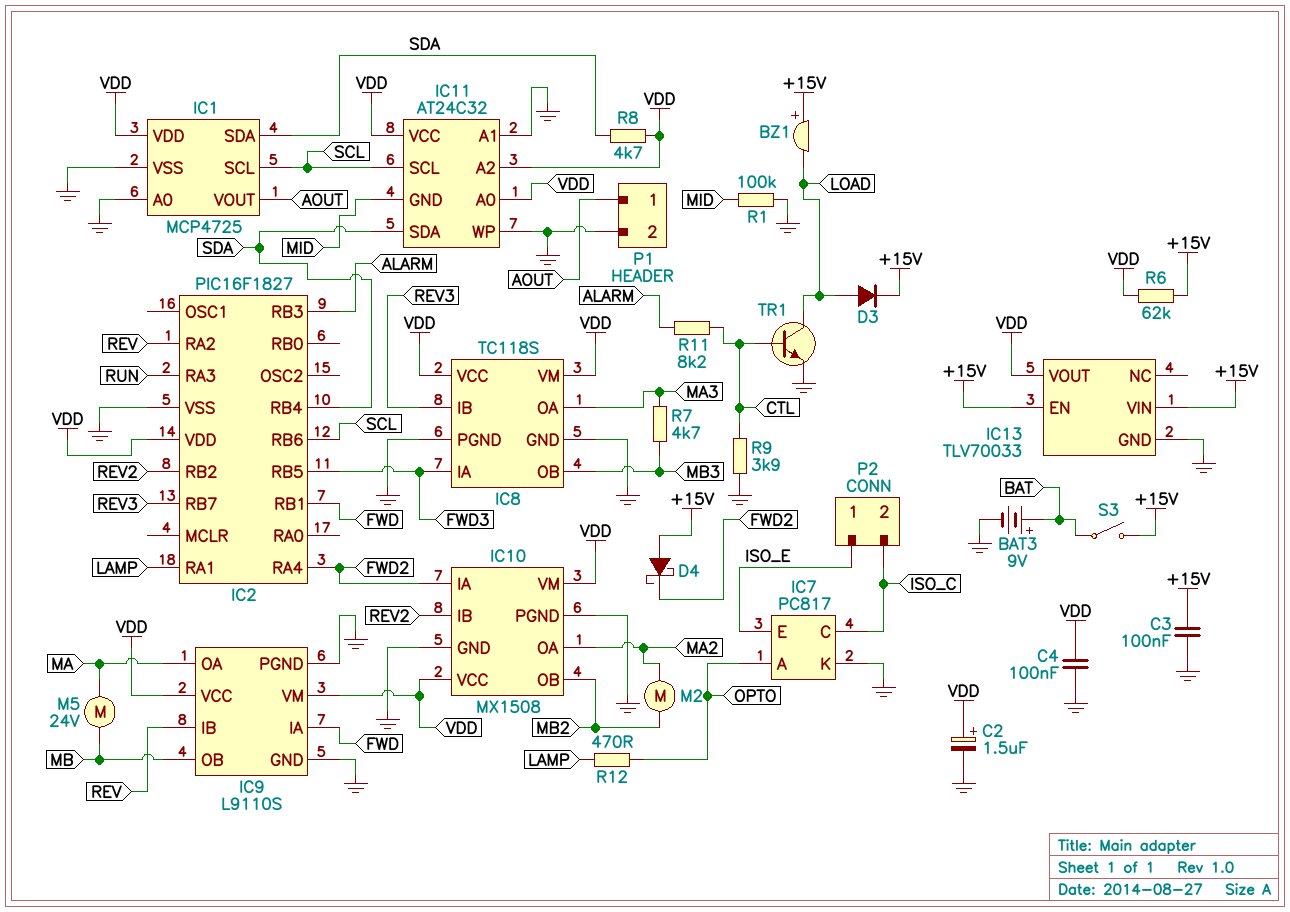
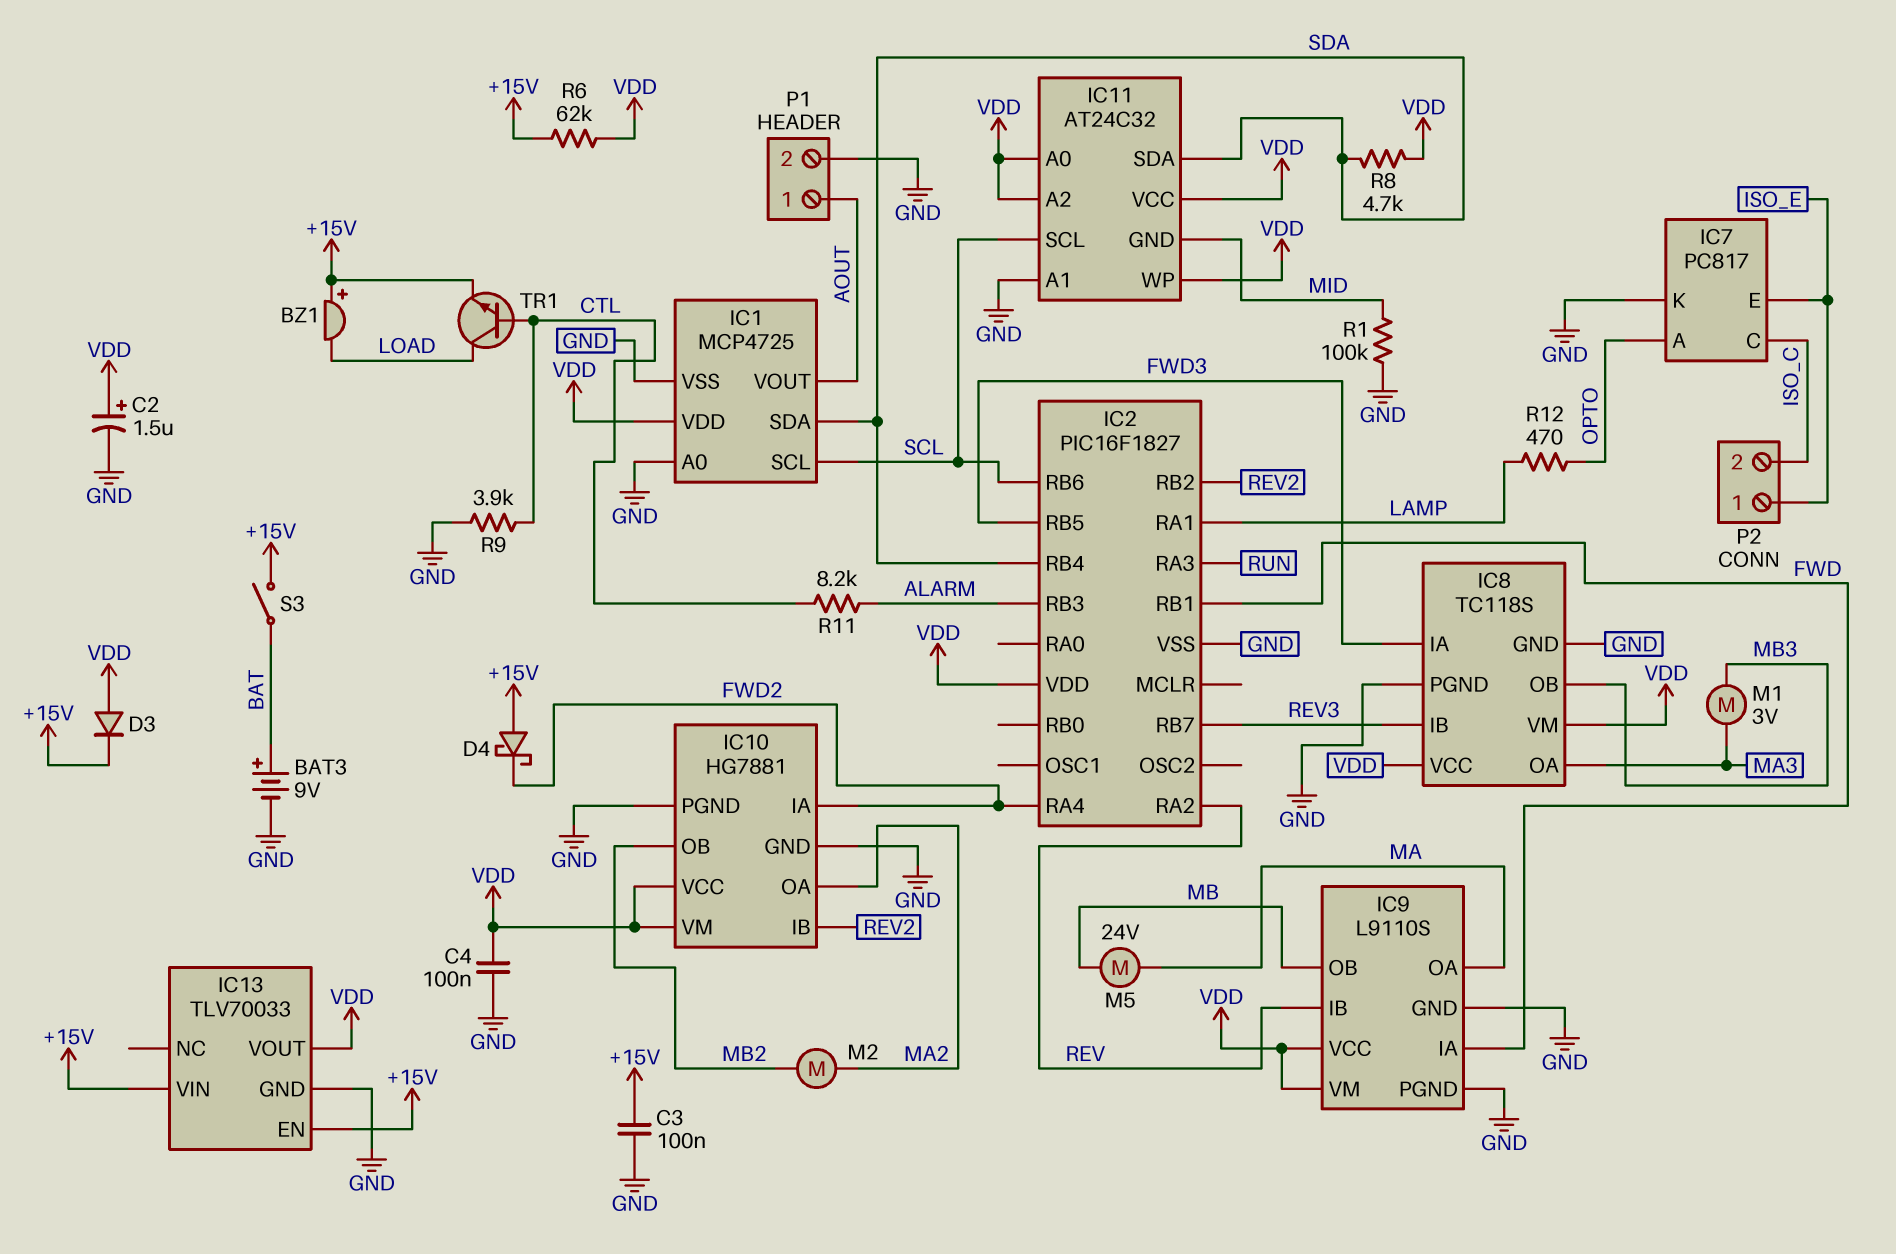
D3: diode (A LOAD, K +15V) -> diode (A VDD, K +15V)
IC10: MX1508 -> HG7881
IC11 pin WP: GND -> VDD
M1: none -> motor 3V (MA3, MB3)
R7: 4.7k (MA3, MB3) -> none
TR1: NPN (B CTL, C LOAD, E GND) -> NPN (B CTL, C LOAD, E +15V)

